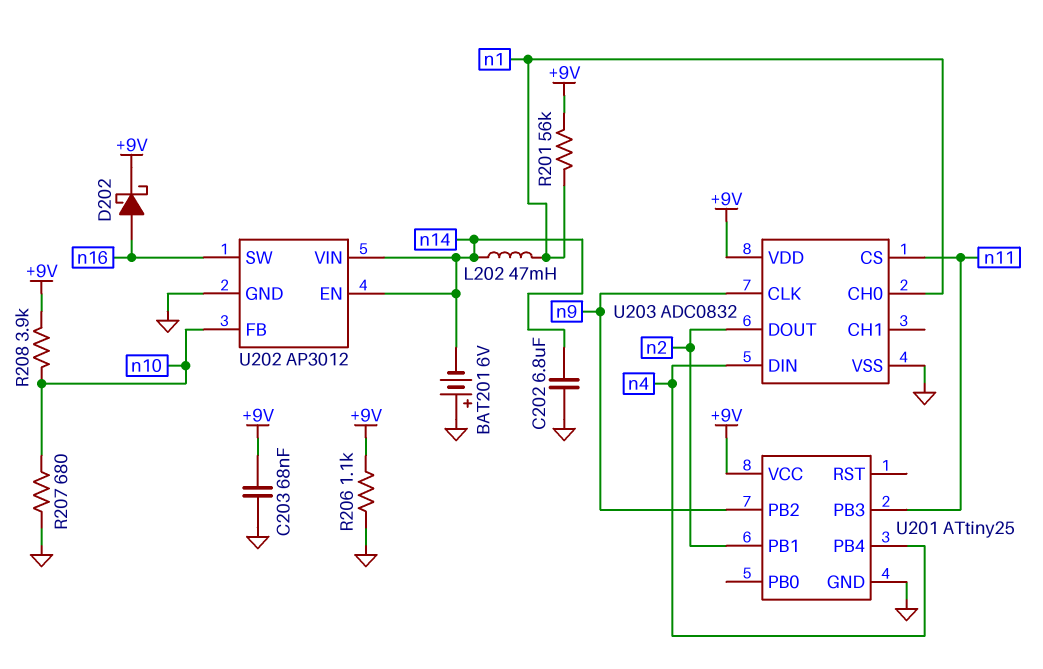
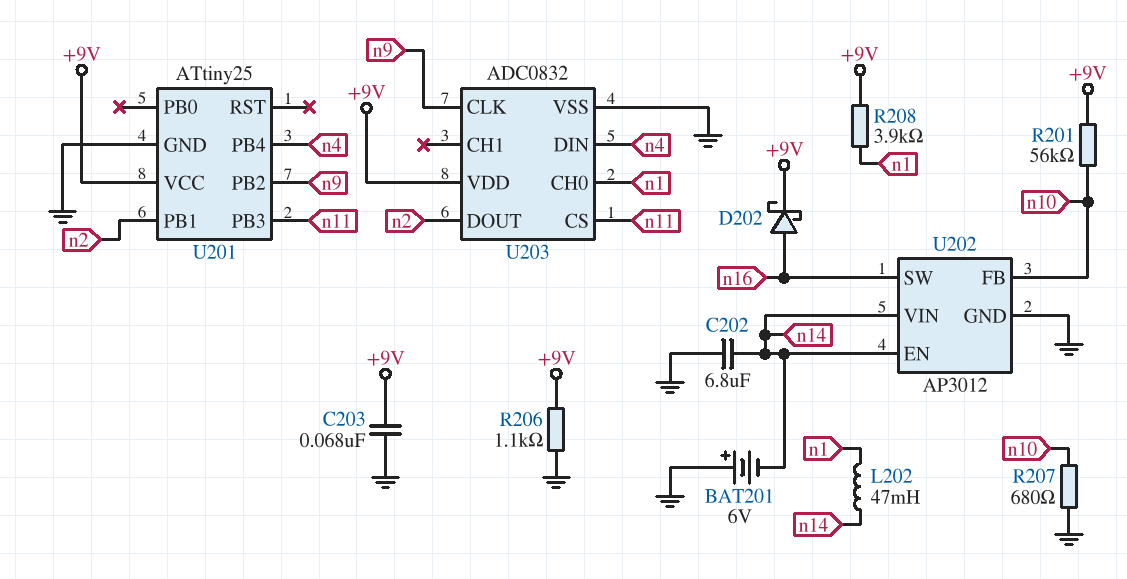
R201: 56k (+9V, n1) -> 56k (+9V, n10)
R208: 3.9k (+9V, n10) -> 3.9k (+9V, n1)

